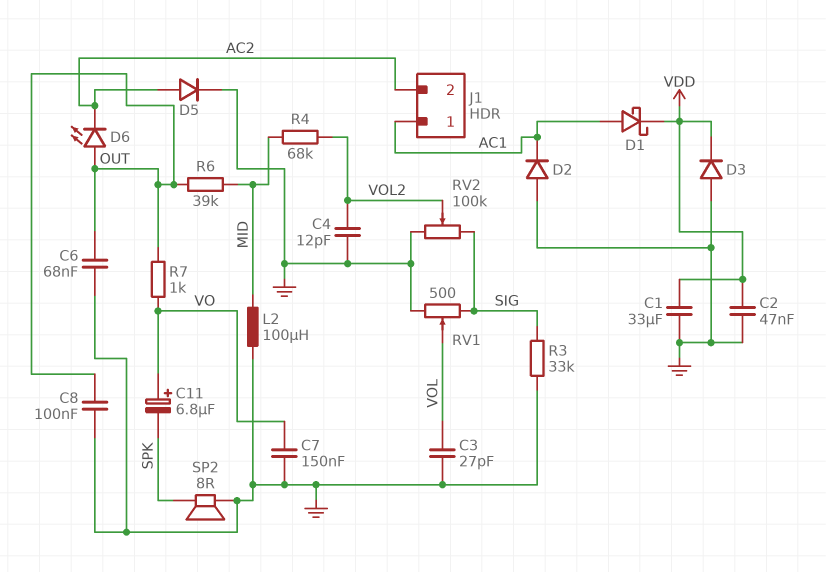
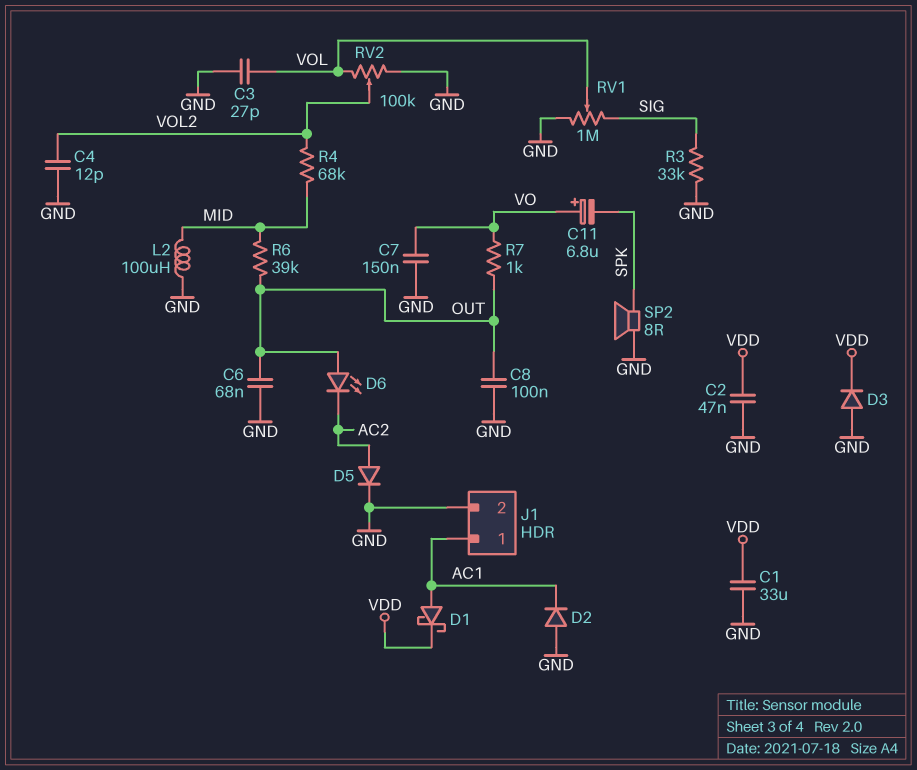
J1 pin 2: AC2 -> GND
RV1: 500 (GND, SIG, wiper VOL) -> 1M (GND, SIG, wiper VOL)
RV2: 100k (GND, SIG, wiper VOL2) -> 100k (GND, VOL, wiper VOL2)

